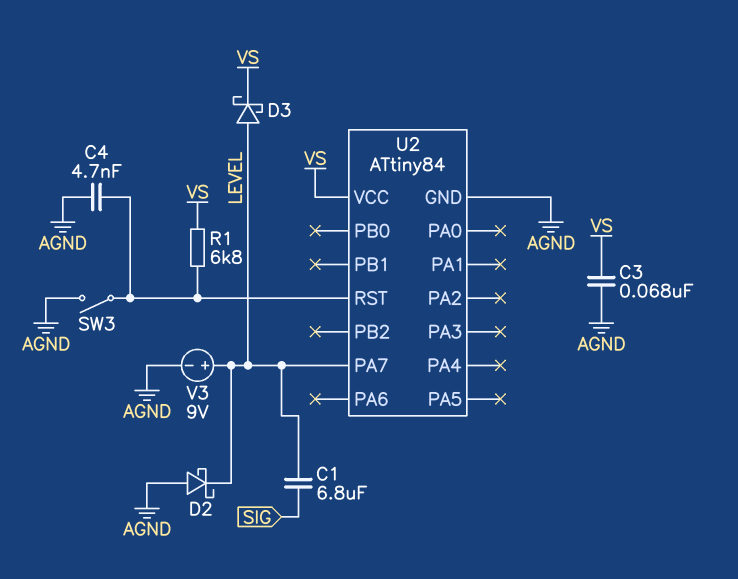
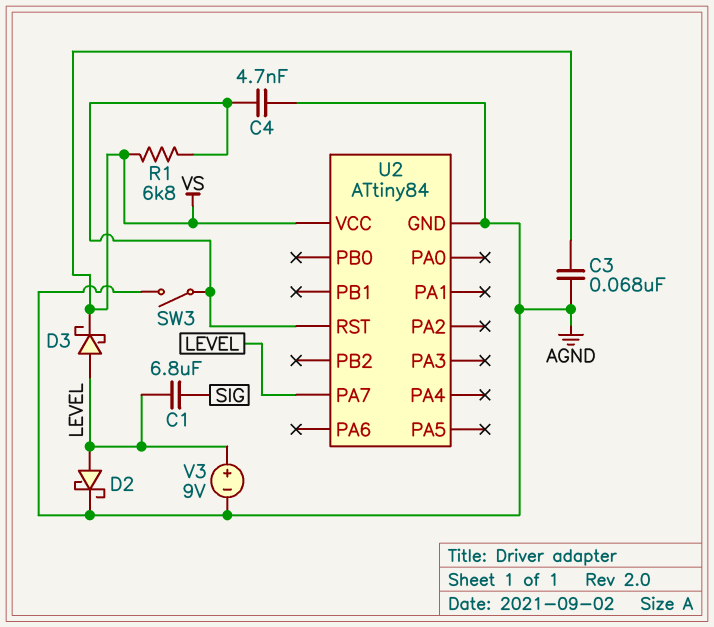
D2: schottky (A AGND, K LEVEL) -> schottky (A LEVEL, K AGND)

